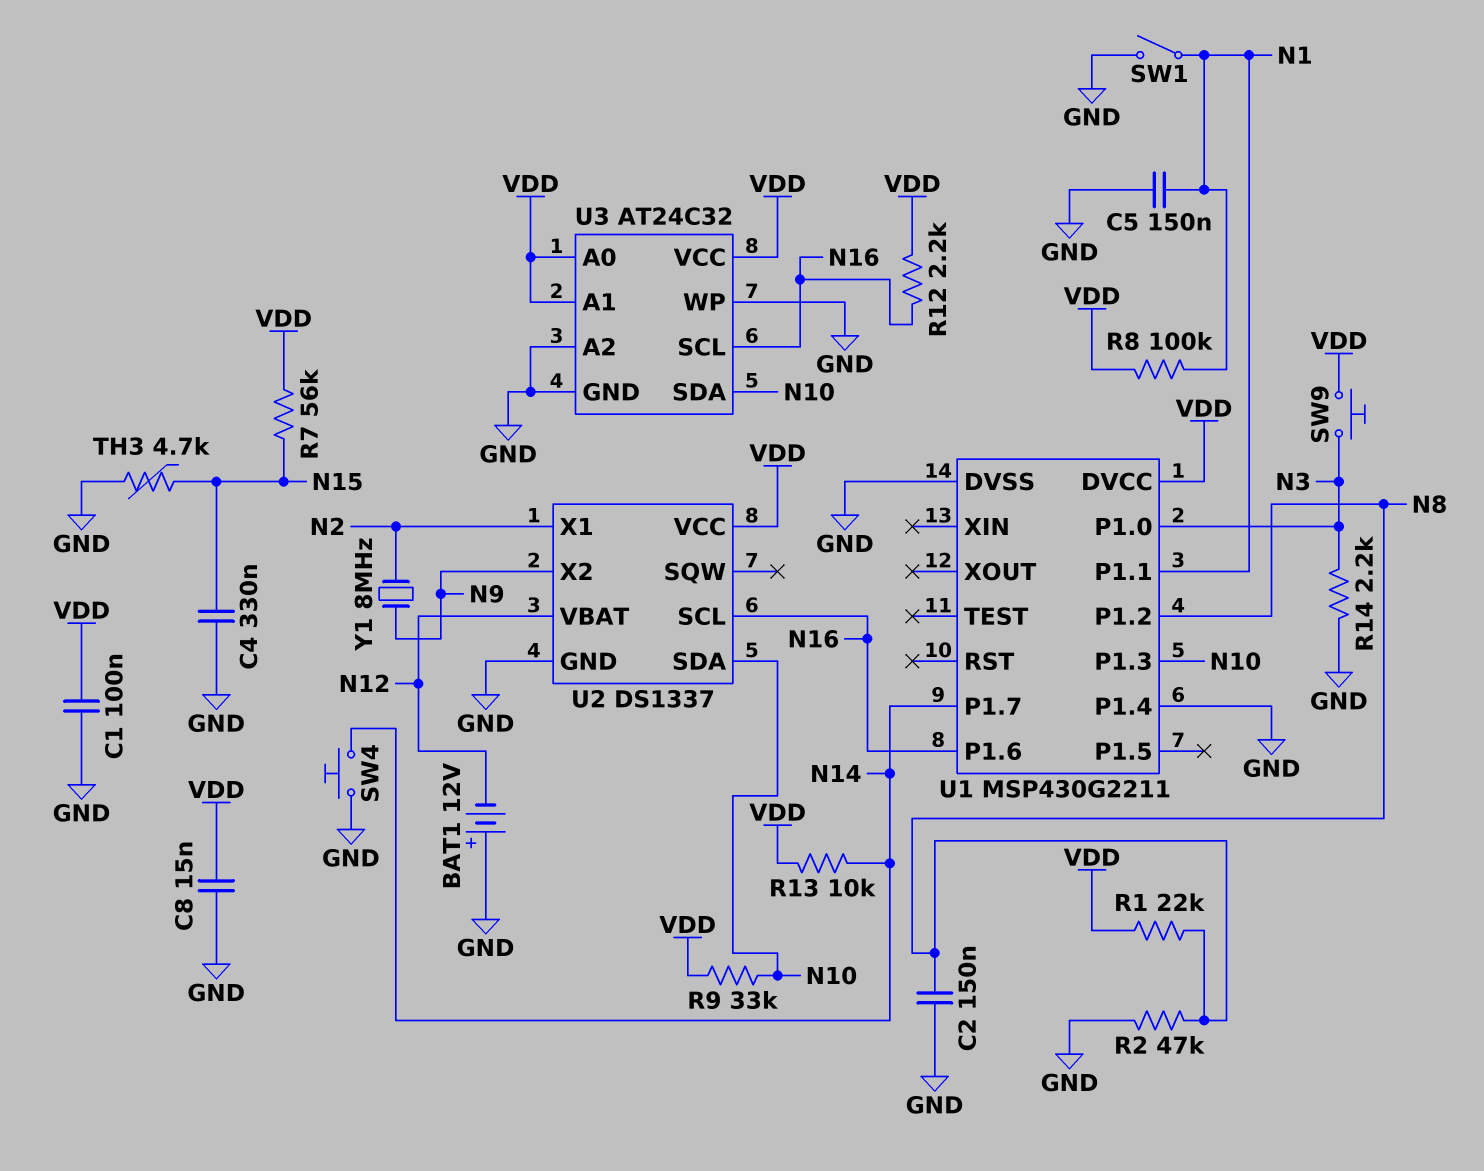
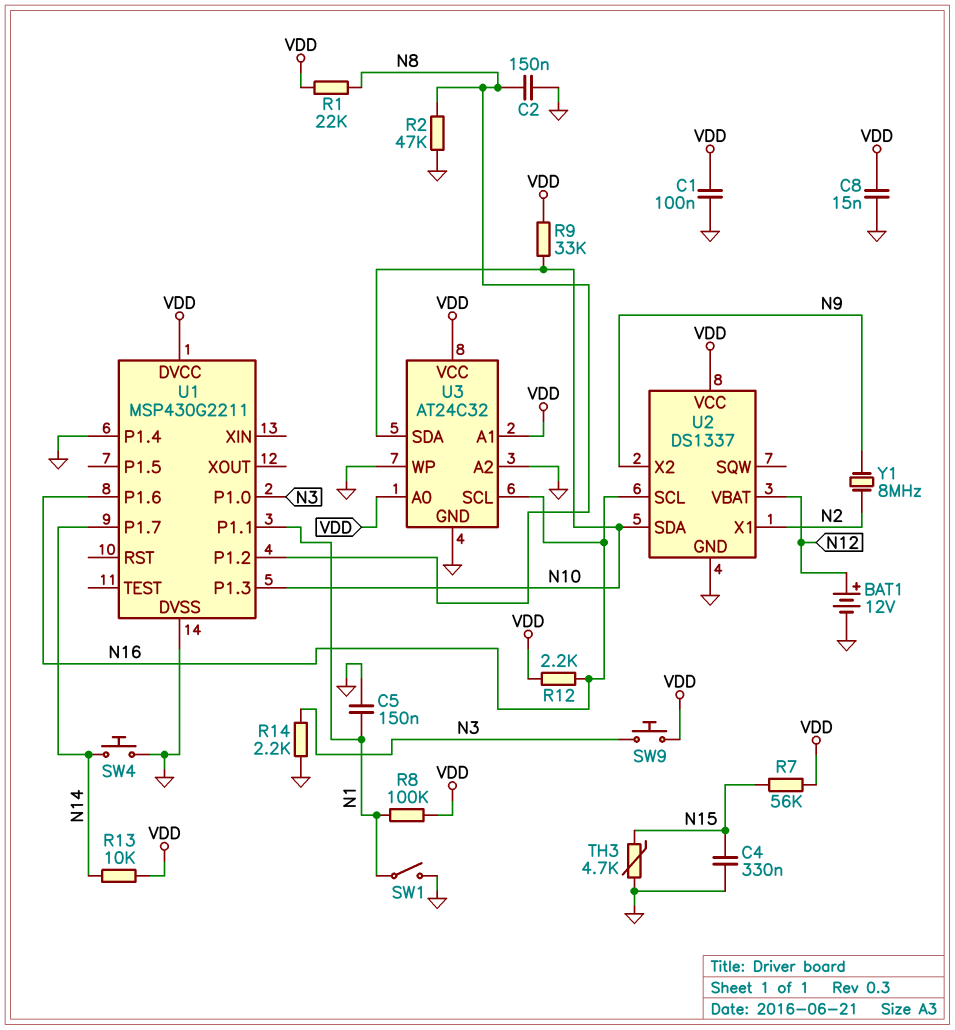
BAT1: 12V (plus GND, minus N12) -> 12V (plus N12, minus GND)

